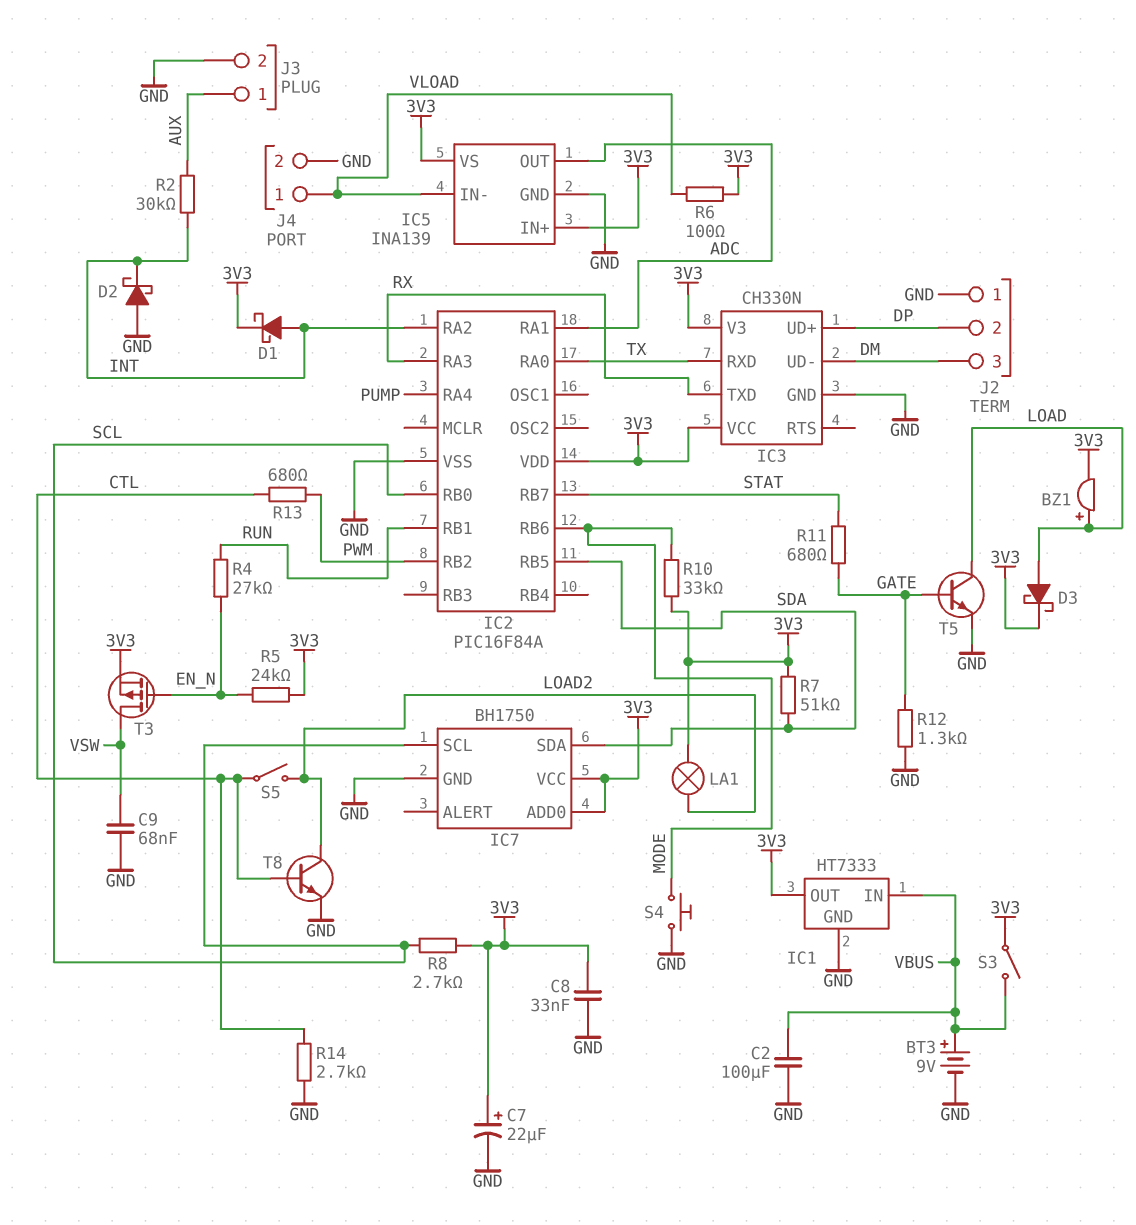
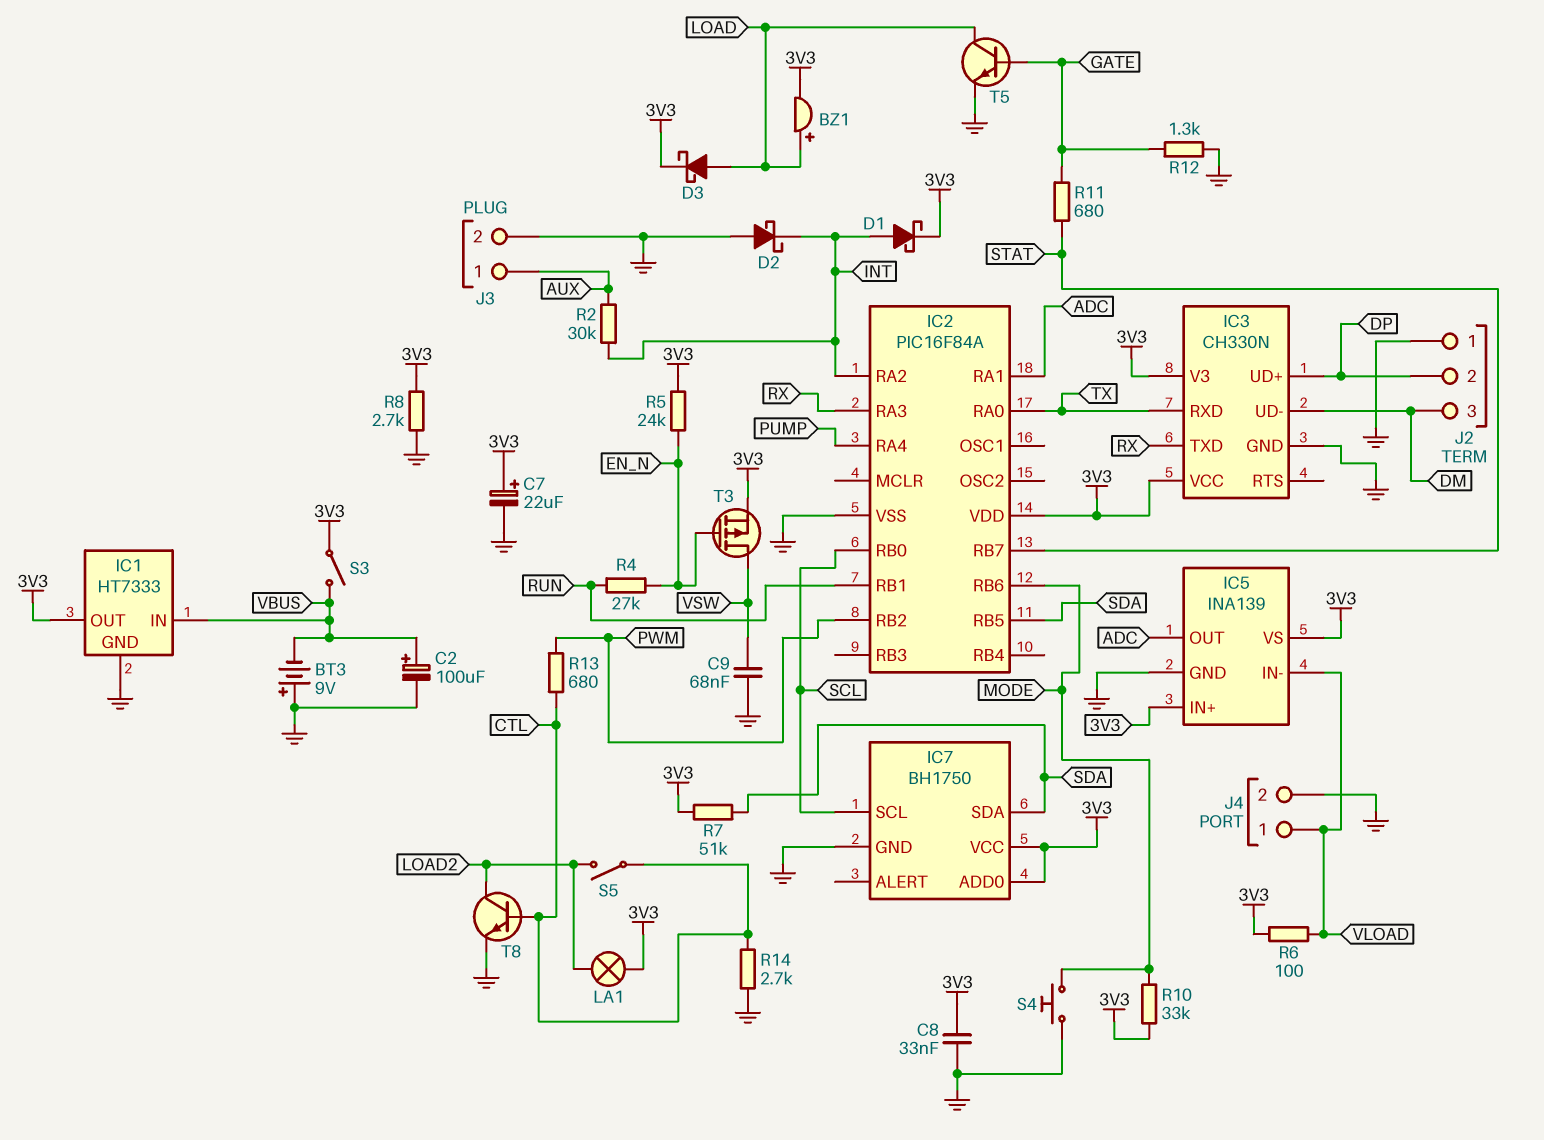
BT3: 9V (plus VBUS, minus GND) -> 9V (plus GND, minus VBUS)
C2: 100uF (GND, VBUS) -> 100uF (plus VBUS, minus GND)
R8: 2.7k (3V3, SCL) -> 2.7k (3V3, GND)

